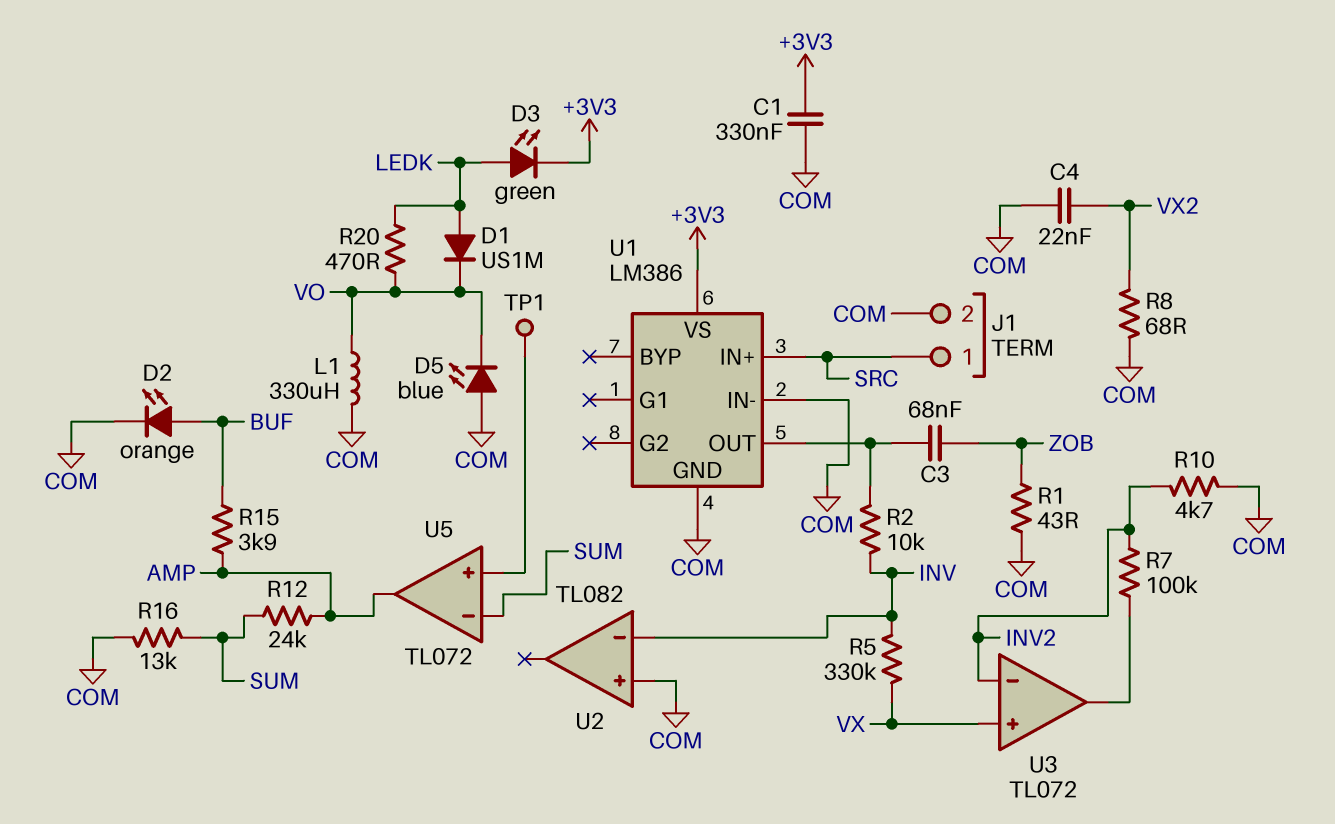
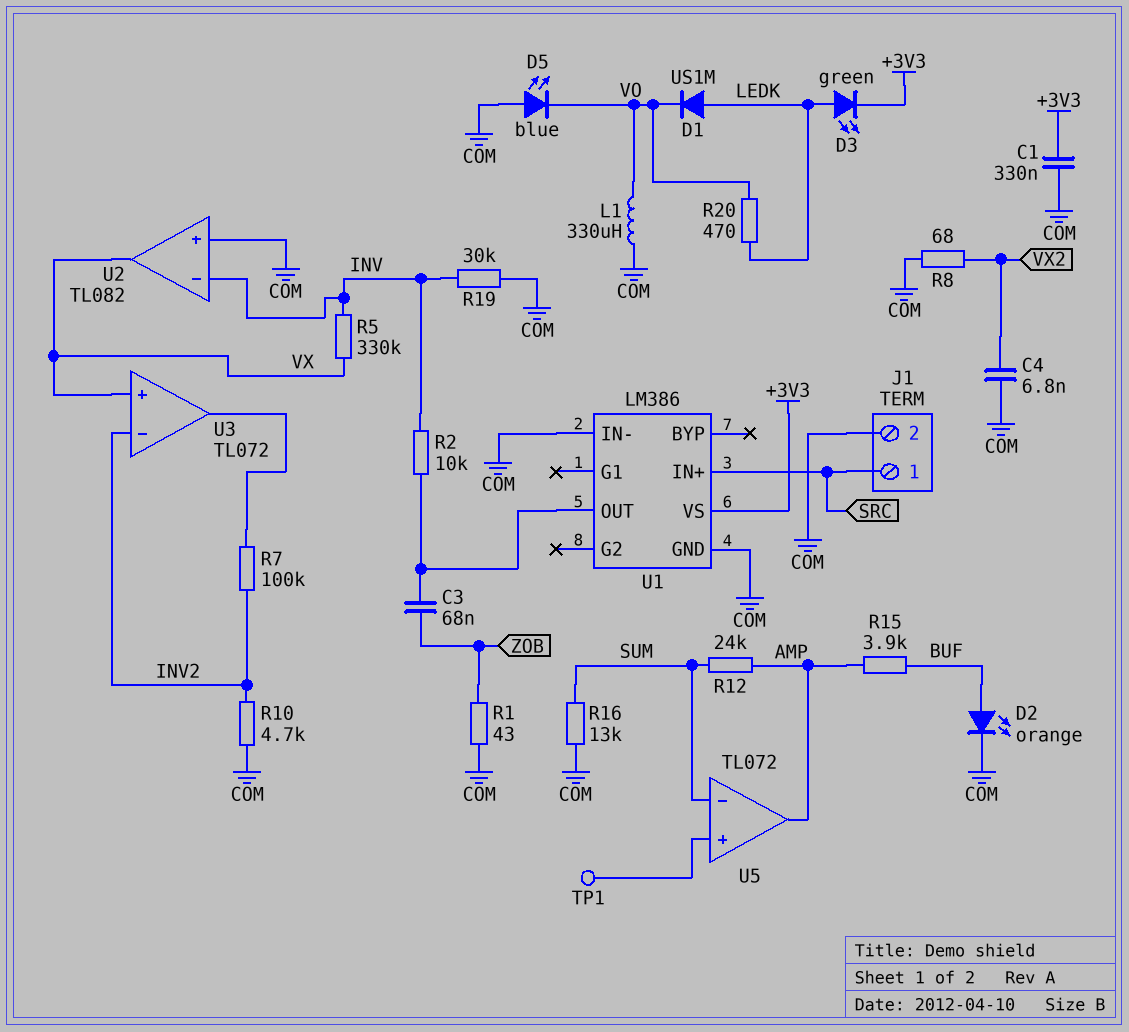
C4: 22nF (COM, VX2) -> 6.8nF (COM, VX2)
R19: none -> 30k (COM, INV)
U2 pin out: none -> VX

